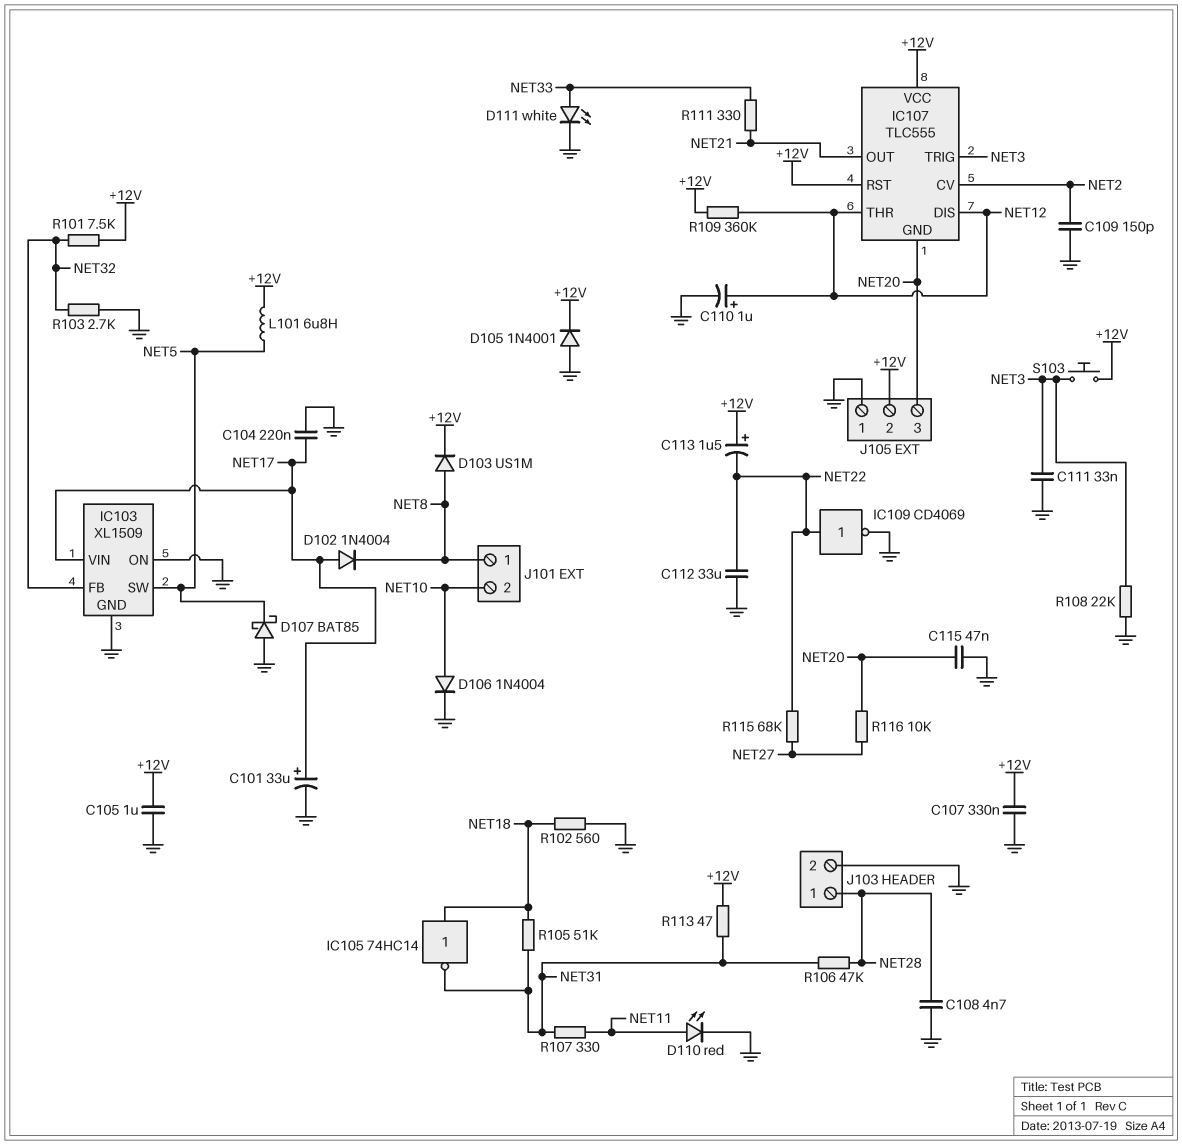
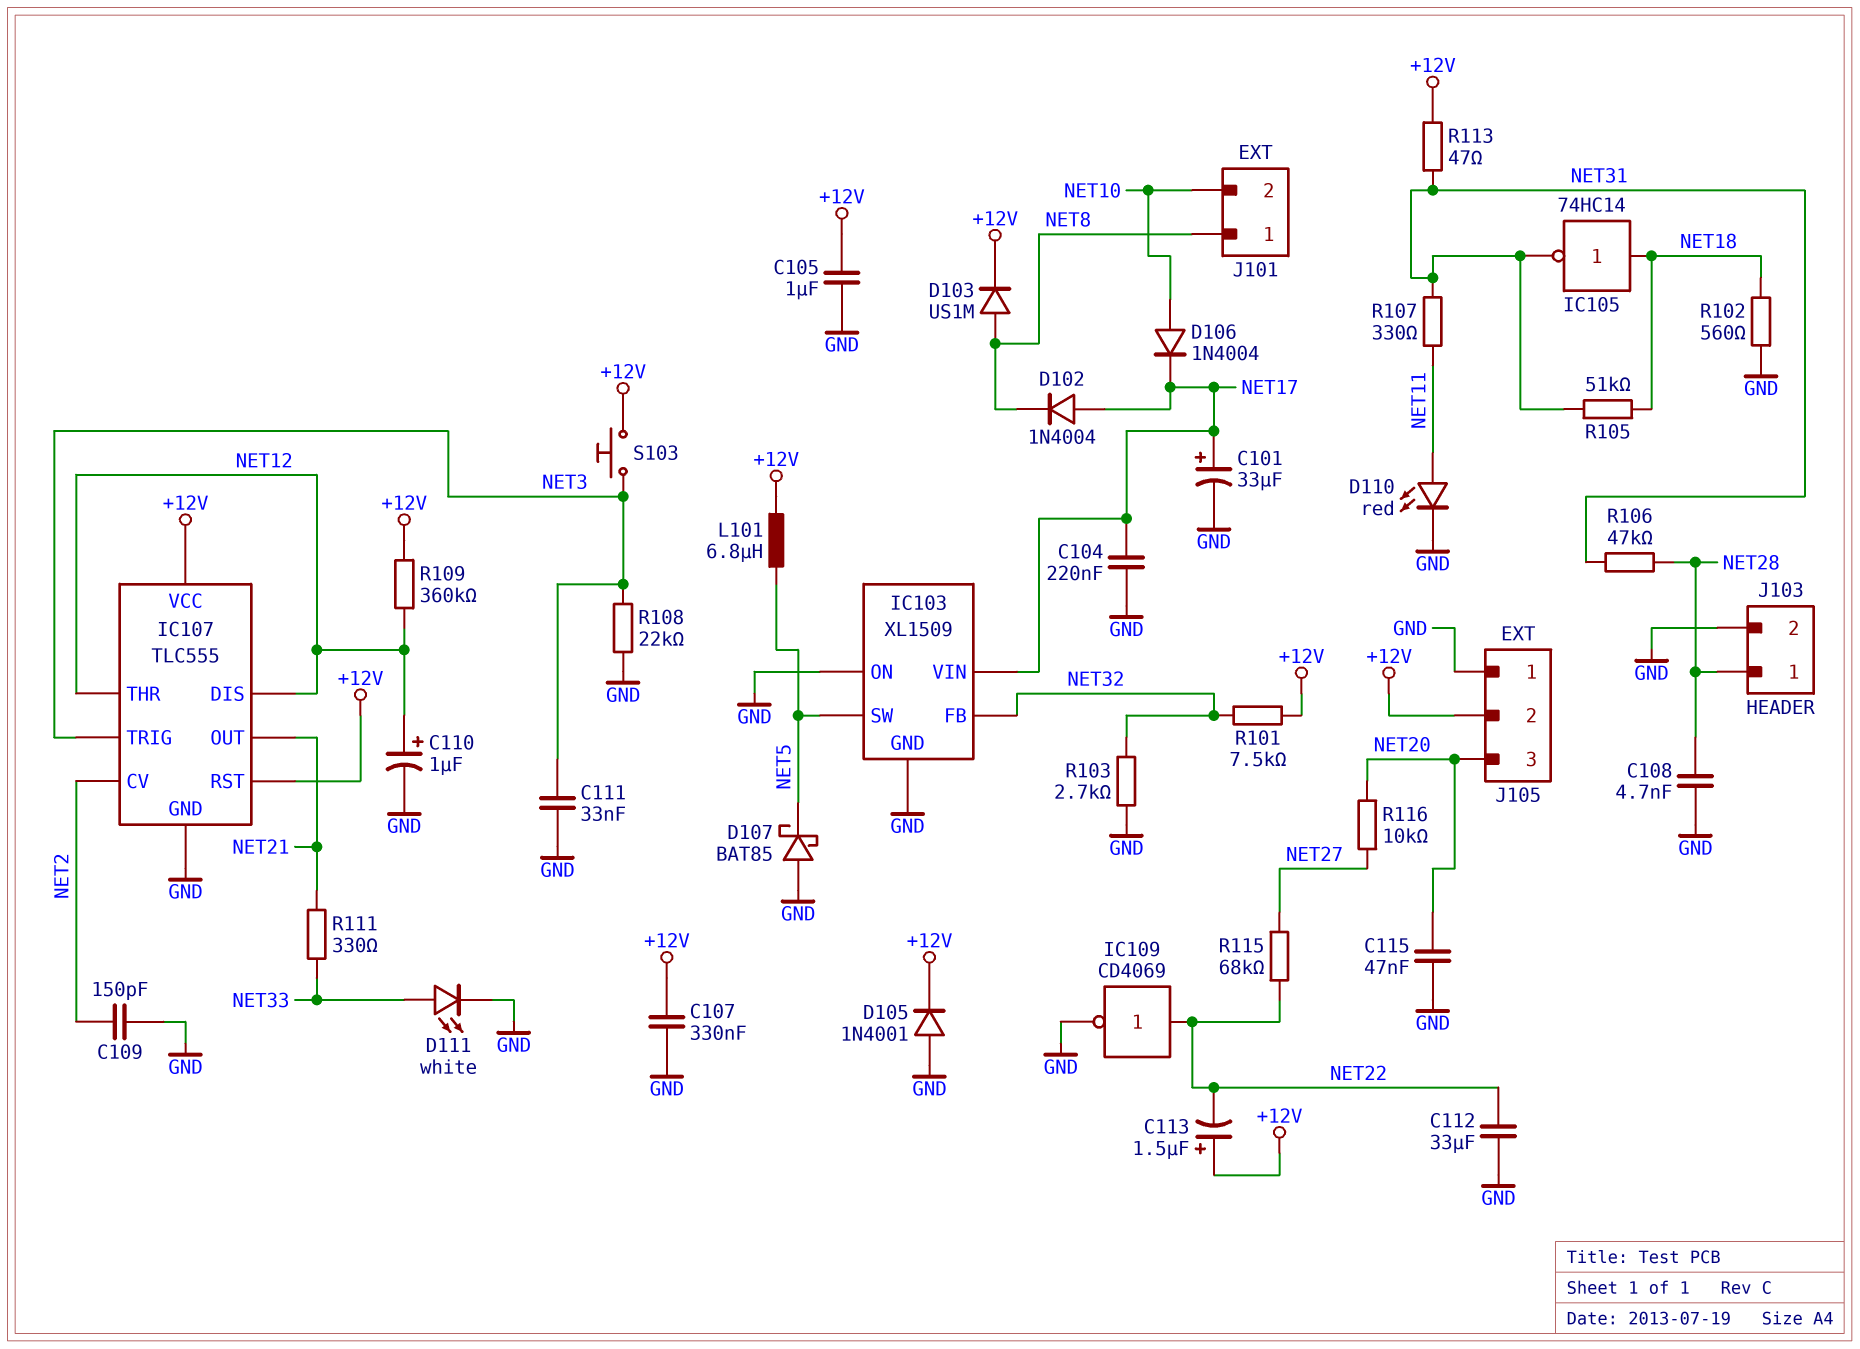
D106: diode 1N4004 (A NET10, K GND) -> diode 1N4004 (A NET10, K NET17)
IC107 pin GND: NET20 -> GND

